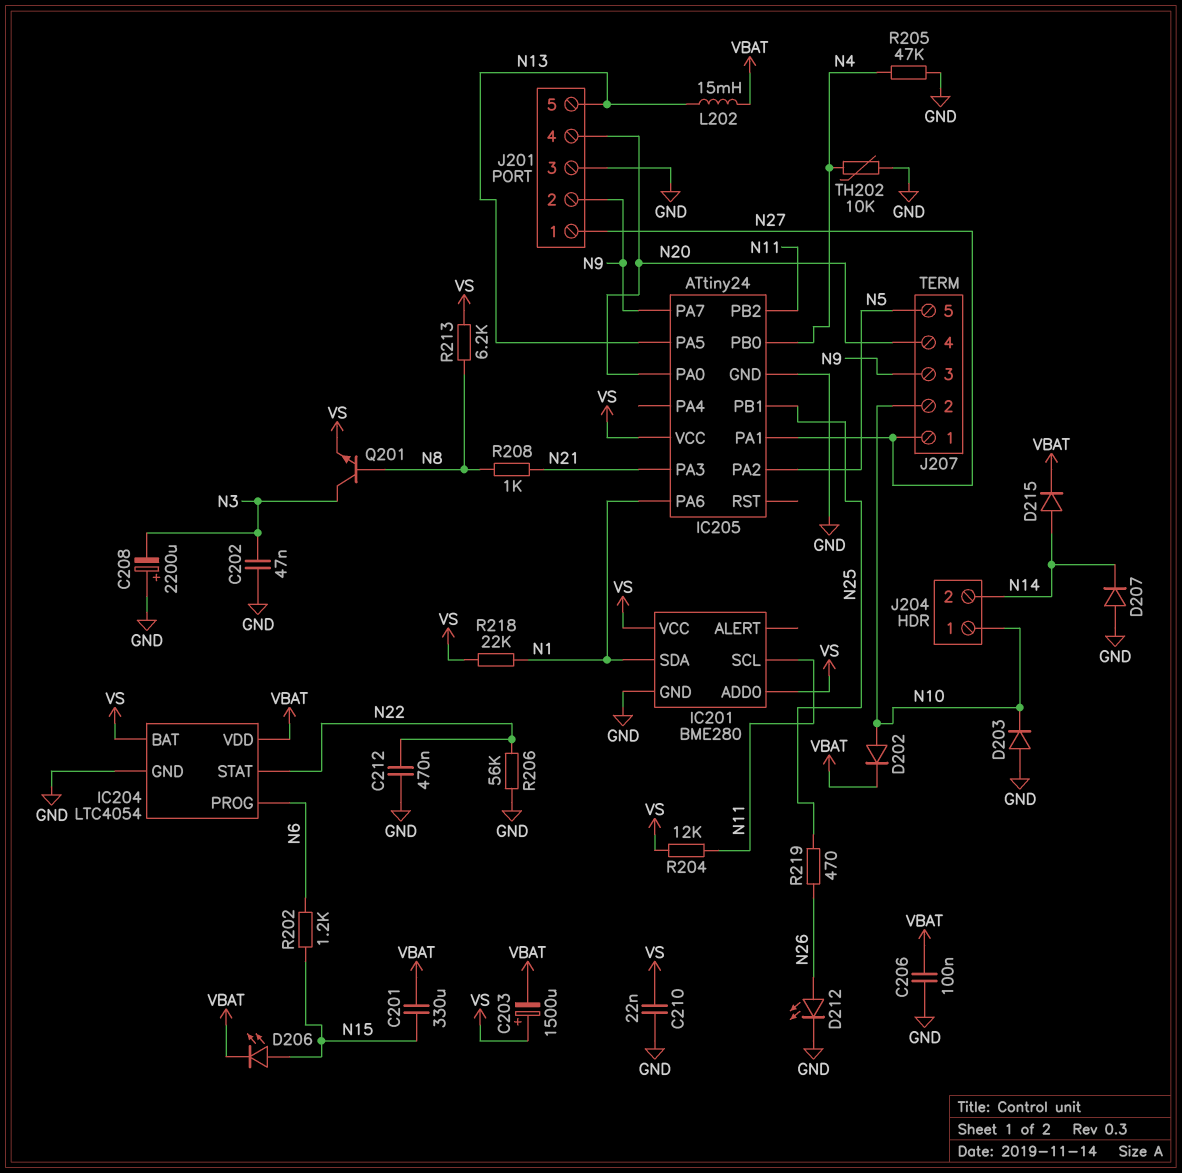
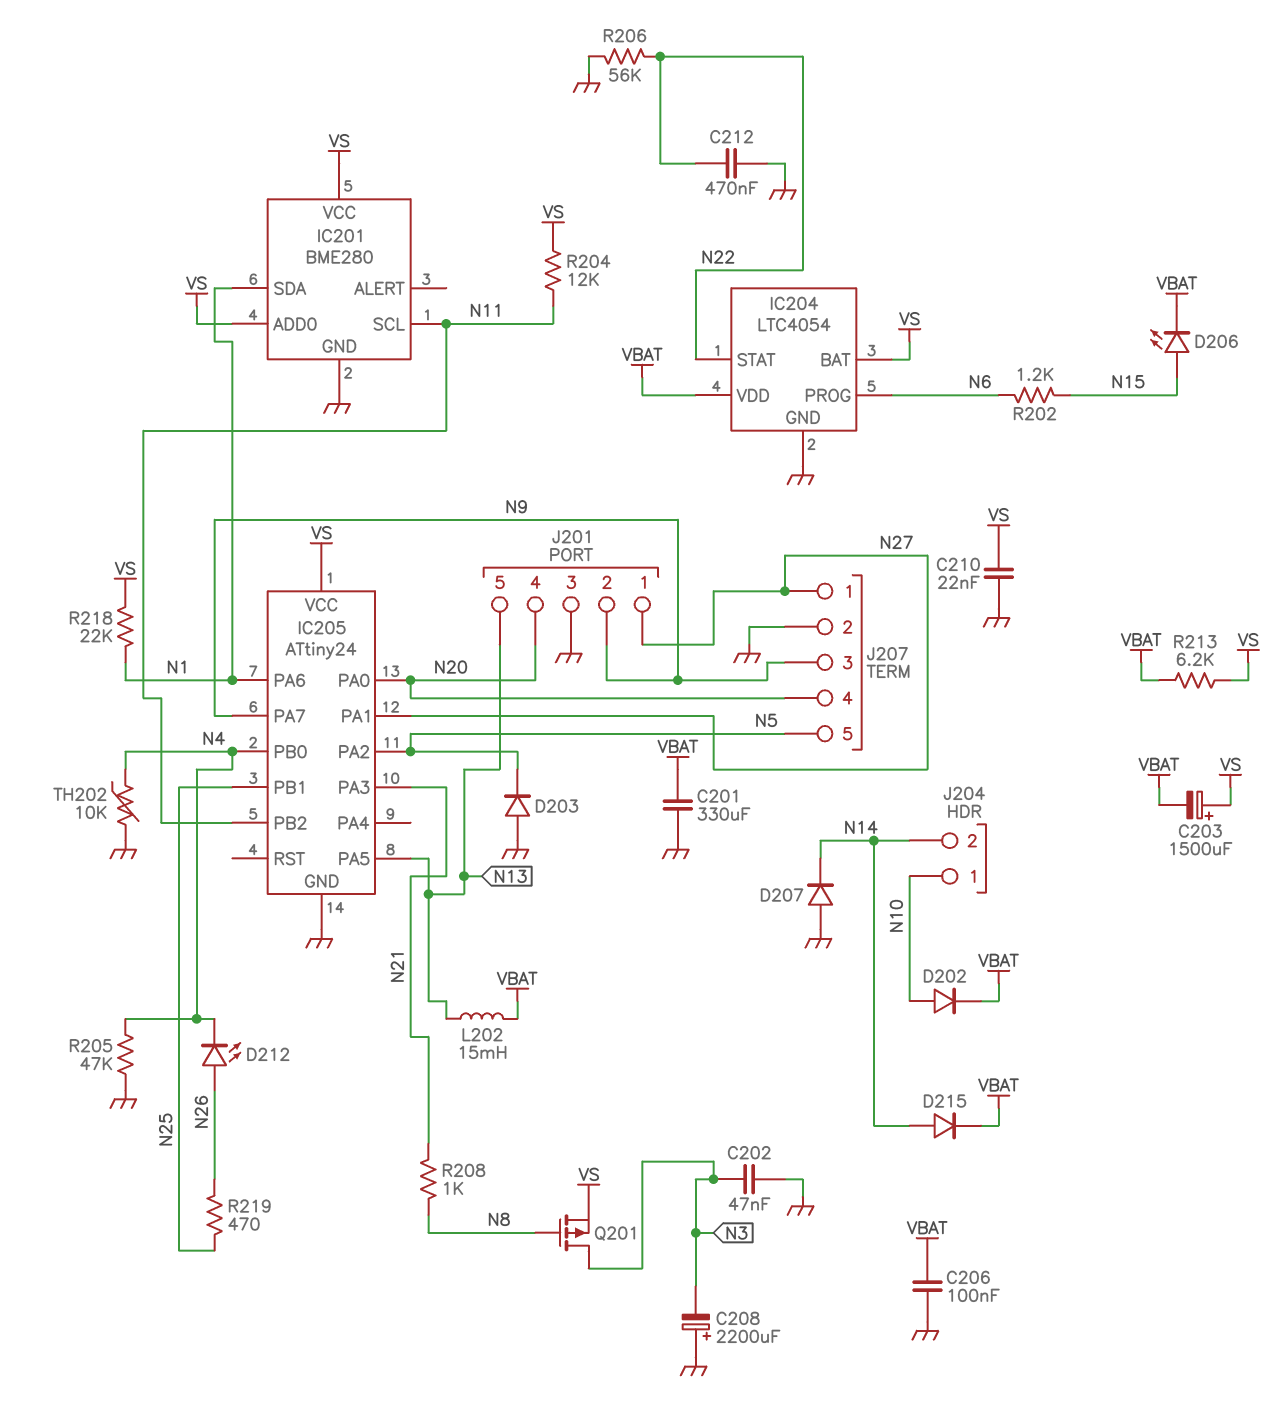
C201: 330uF (N15, VBAT) -> 330uF (GND, VBAT)
D203: diode (A GND, K N10) -> diode (A GND, K N5)
D212: LED (A N26, K GND) -> LED (A N26, K N4)
J207 pin 2: N10 -> GND
Q201: NPN (B N8, C N3, E VS) -> PMOS (G N8, D N3, S VS)
R213: 6.2k (N8, VS) -> 6.2k (VBAT, VS)

